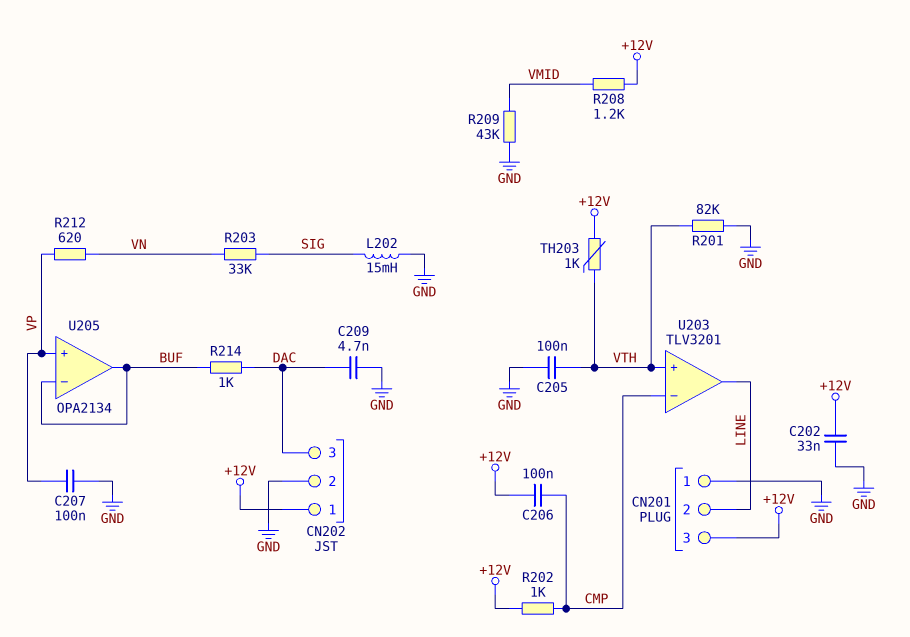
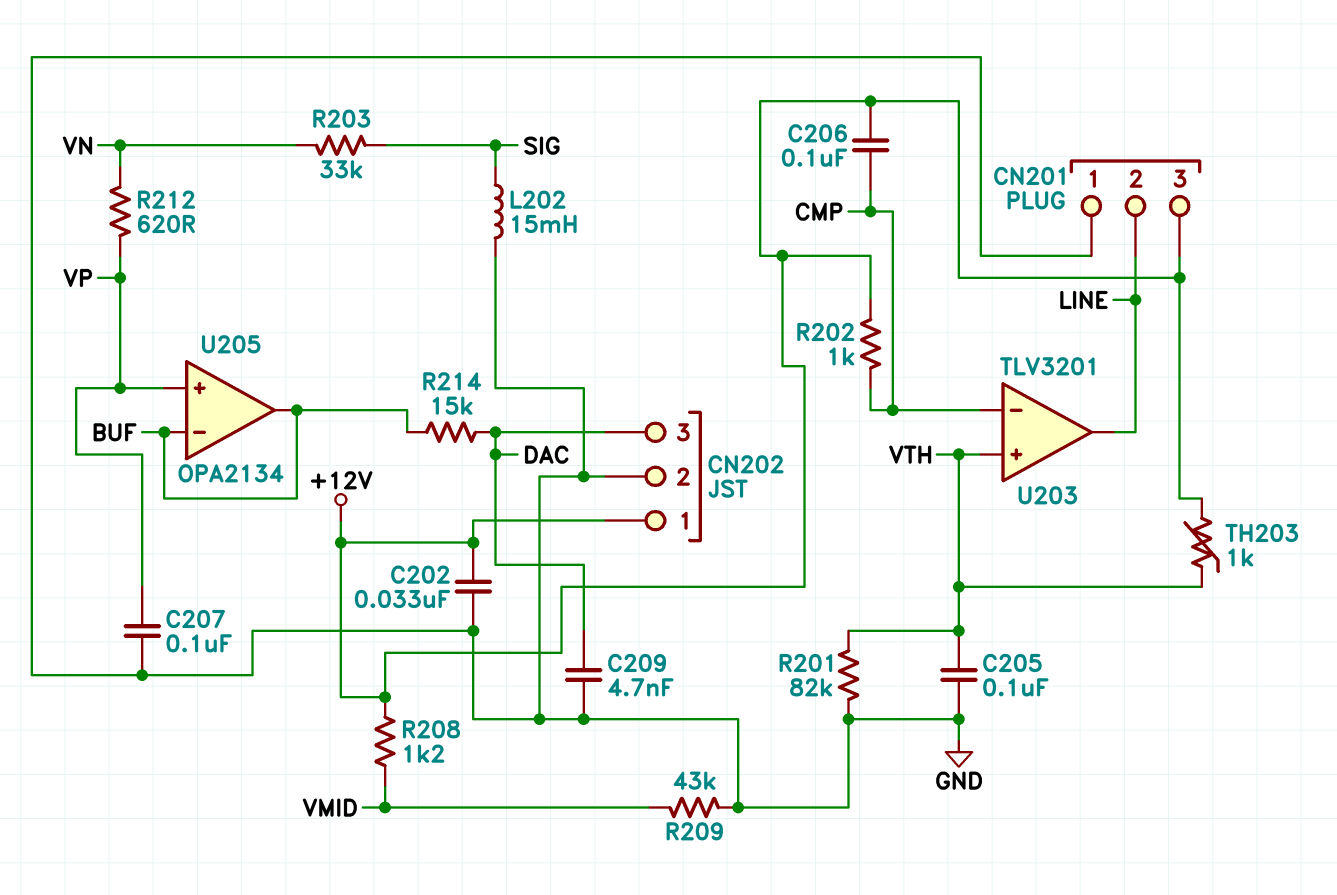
R214: 1k (BUF, DAC) -> 15k (BUF, DAC)

